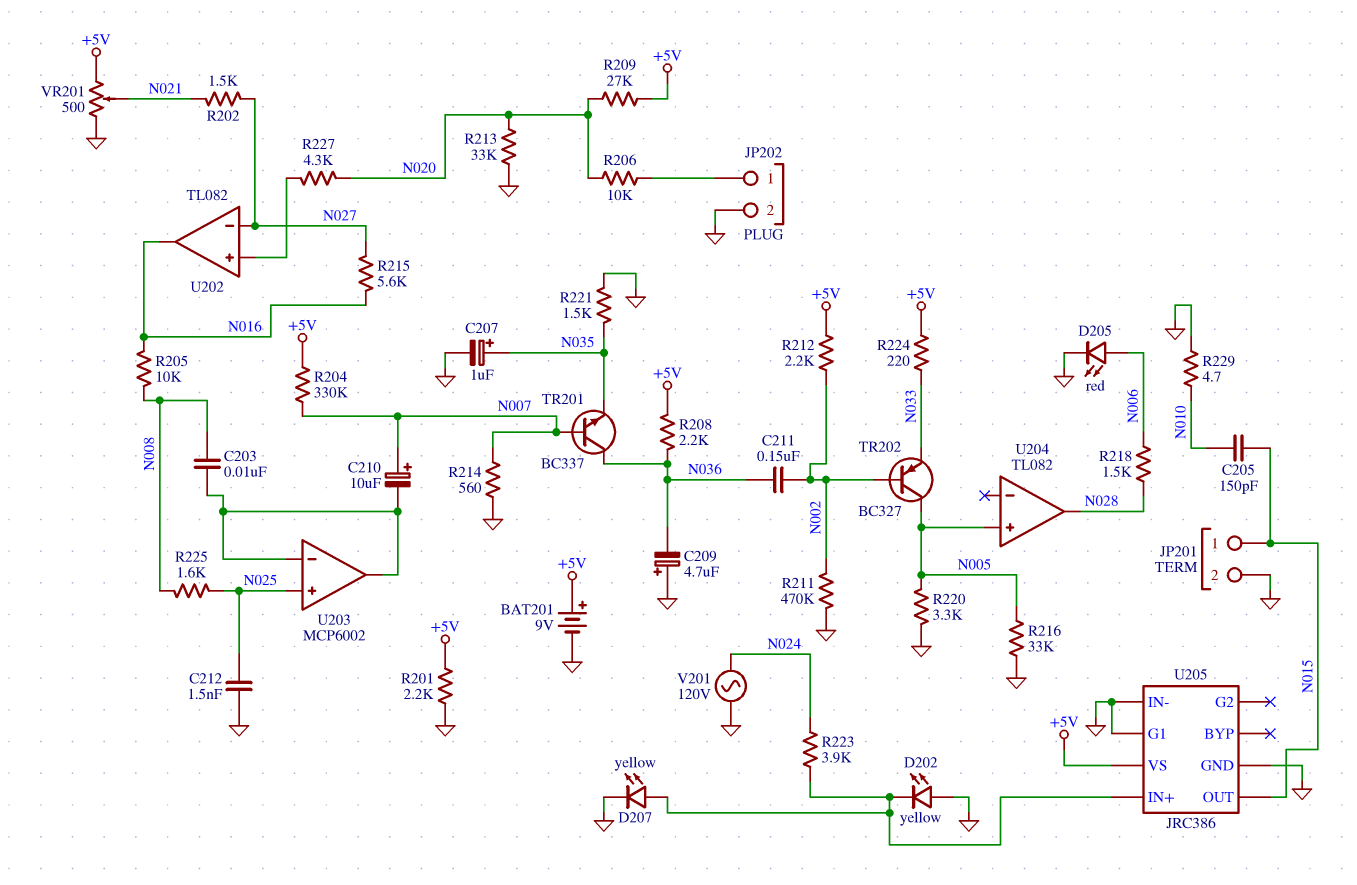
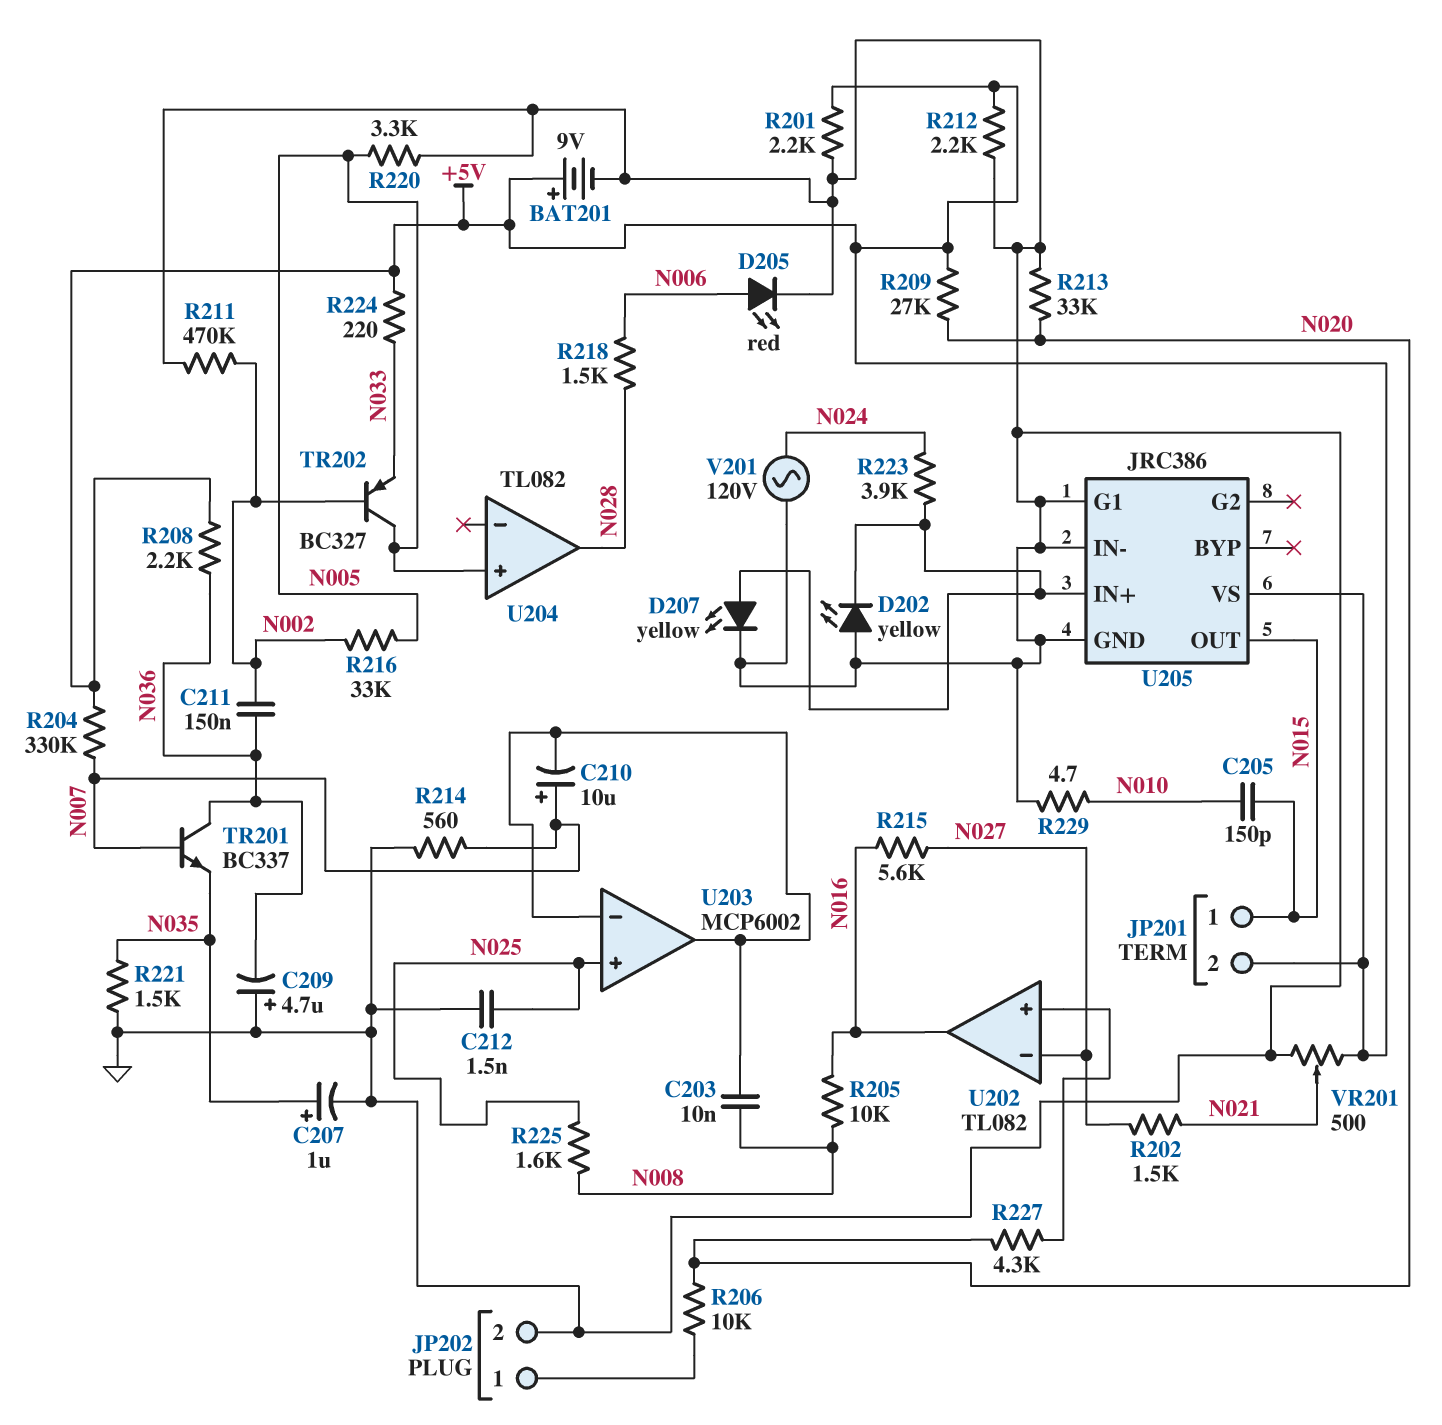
JP201 pin 2: GND -> +5V
R212: 2.2k (+5V, N002) -> 2.2k (+5V, GND)
R216: 33k (GND, N005) -> 33k (N002, N005)

